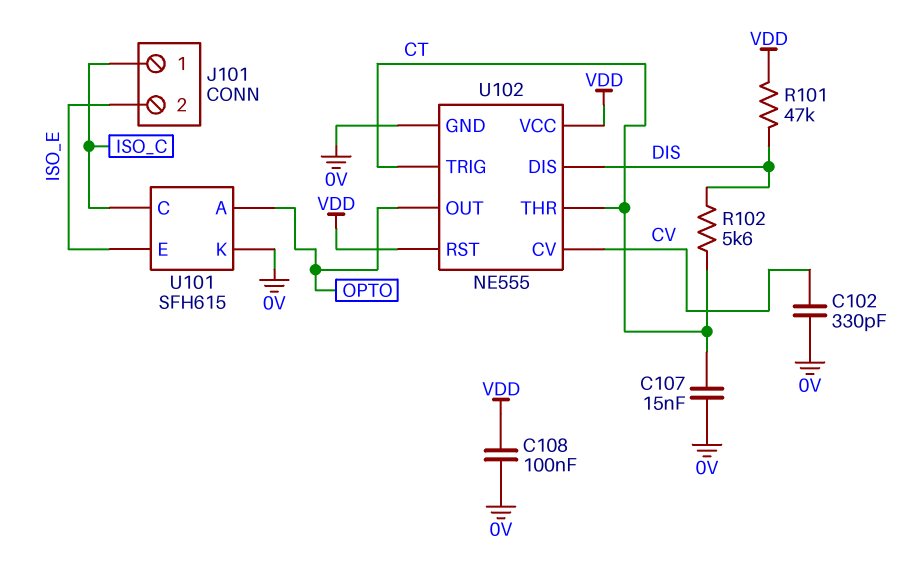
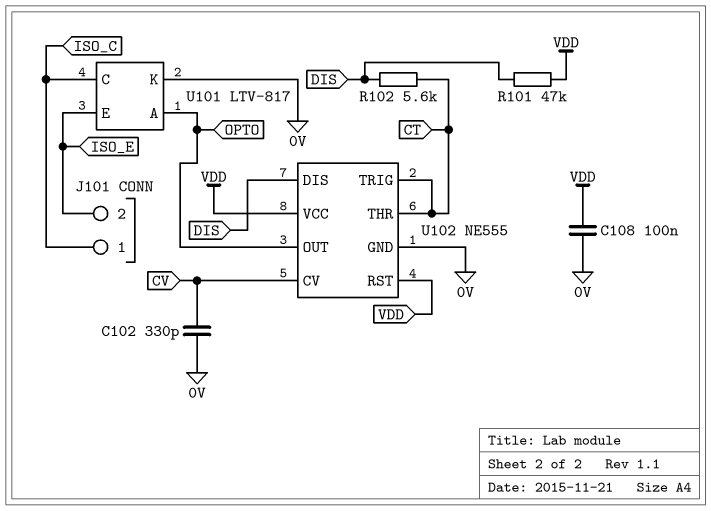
C107: 15nF (0V, CT) -> none
U101: SFH615 -> LTV-817

